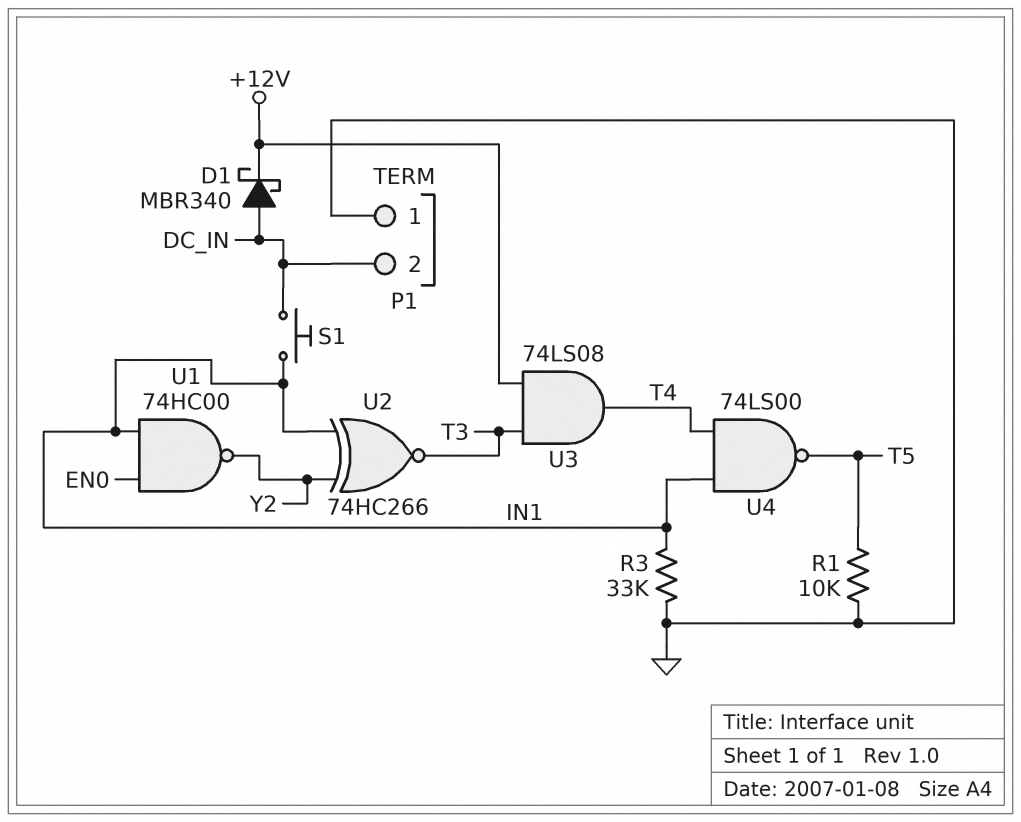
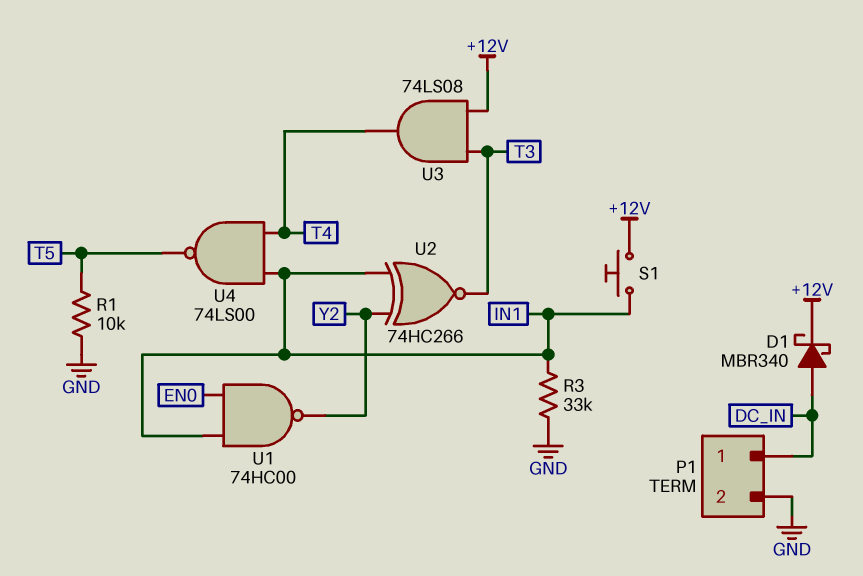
P1 pin 1: GND -> DC_IN
P1 pin 2: DC_IN -> GND
S1: button (DC_IN, IN1) -> button (+12V, IN1)

